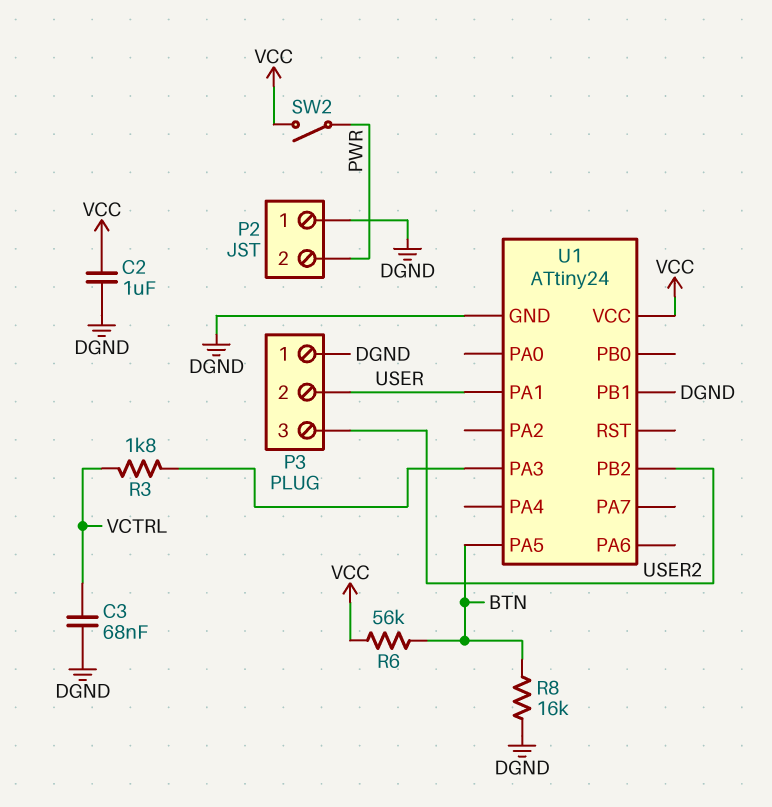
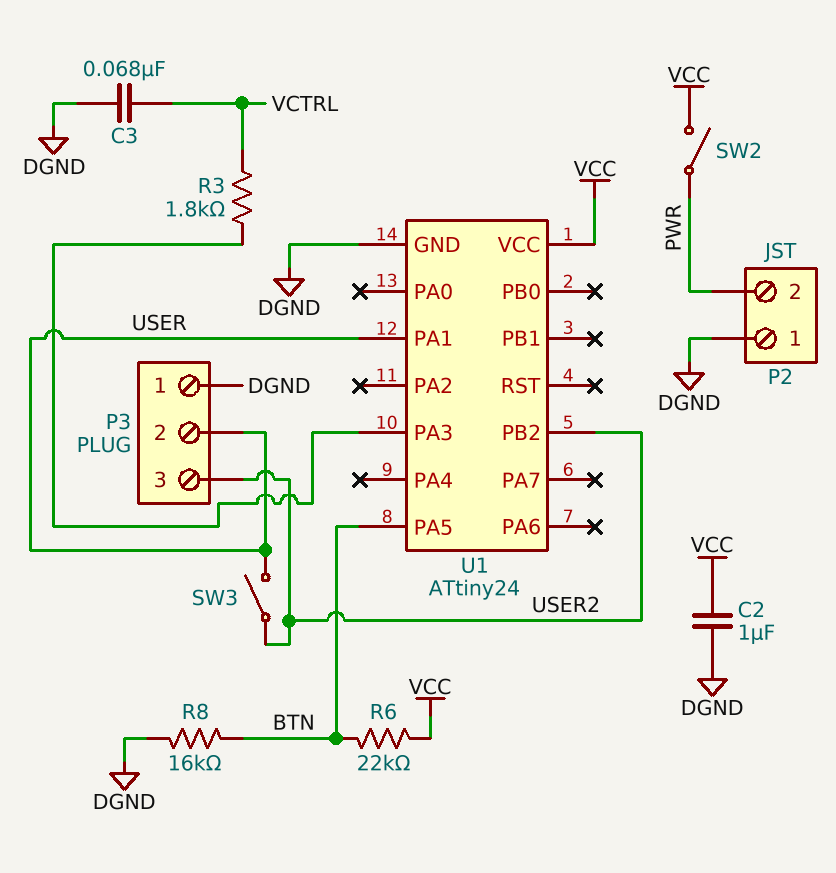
R6: 56k (BTN, VCC) -> 22k (BTN, VCC)
SW3: none -> switch (USER, USER2)
U1 pin PB1: DGND -> none

